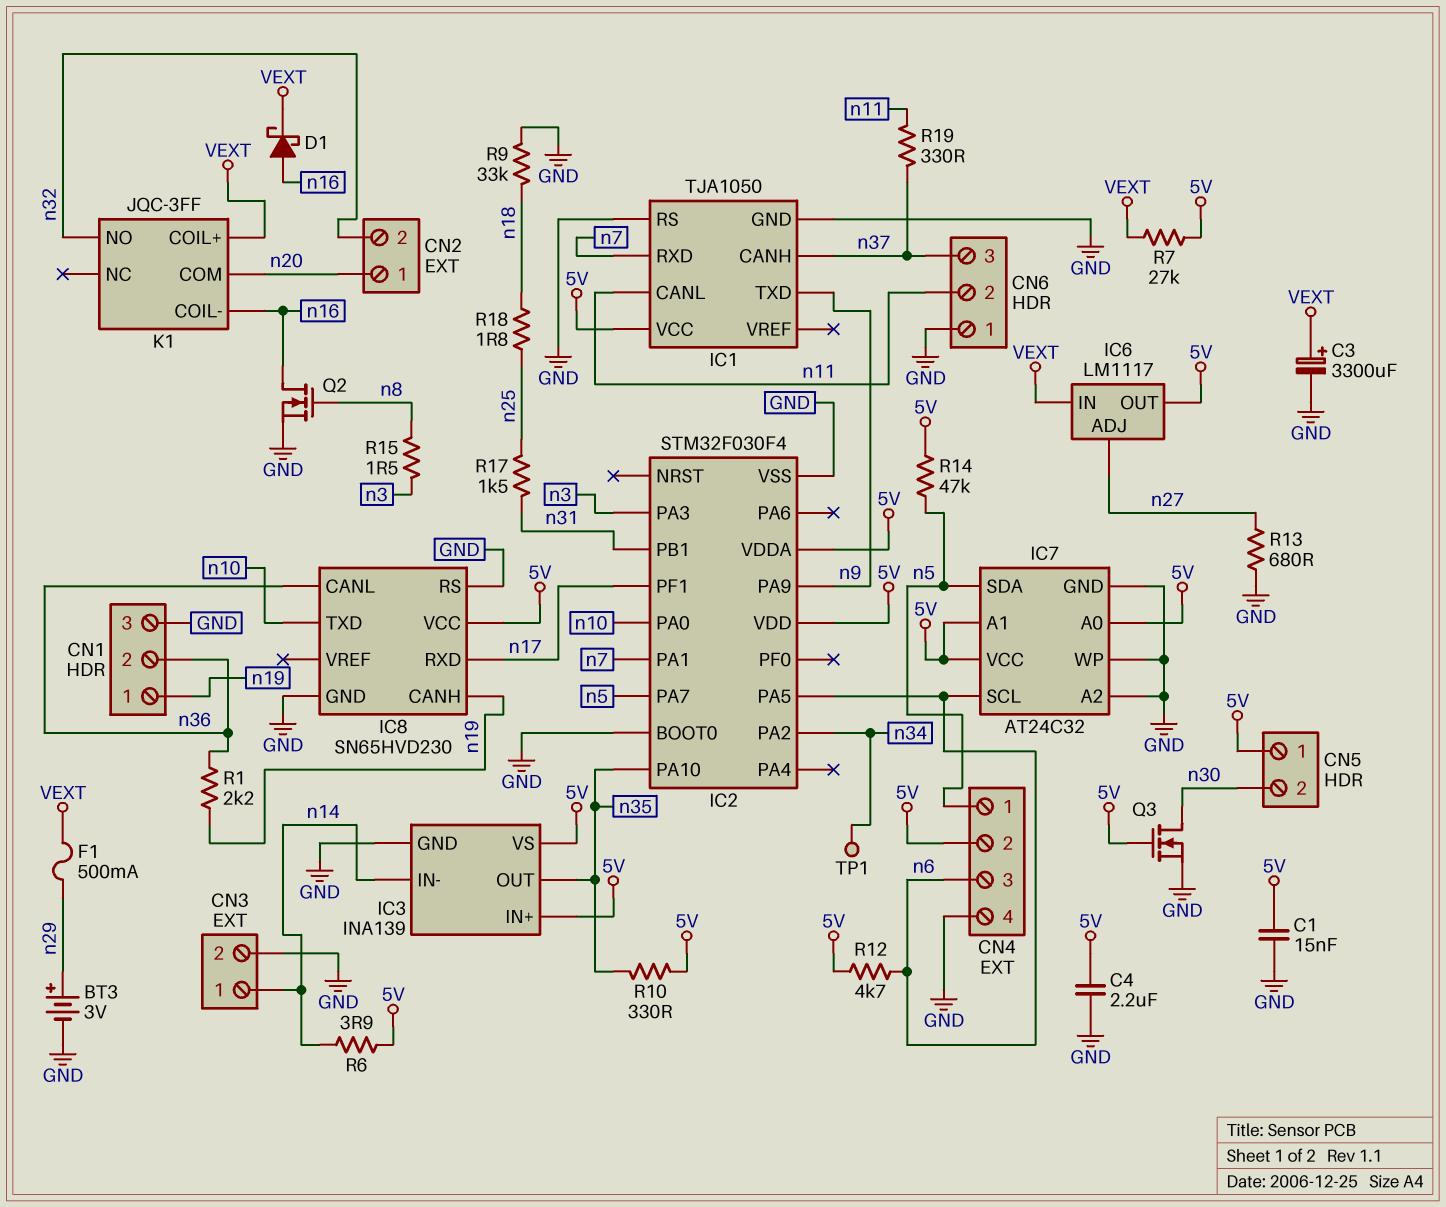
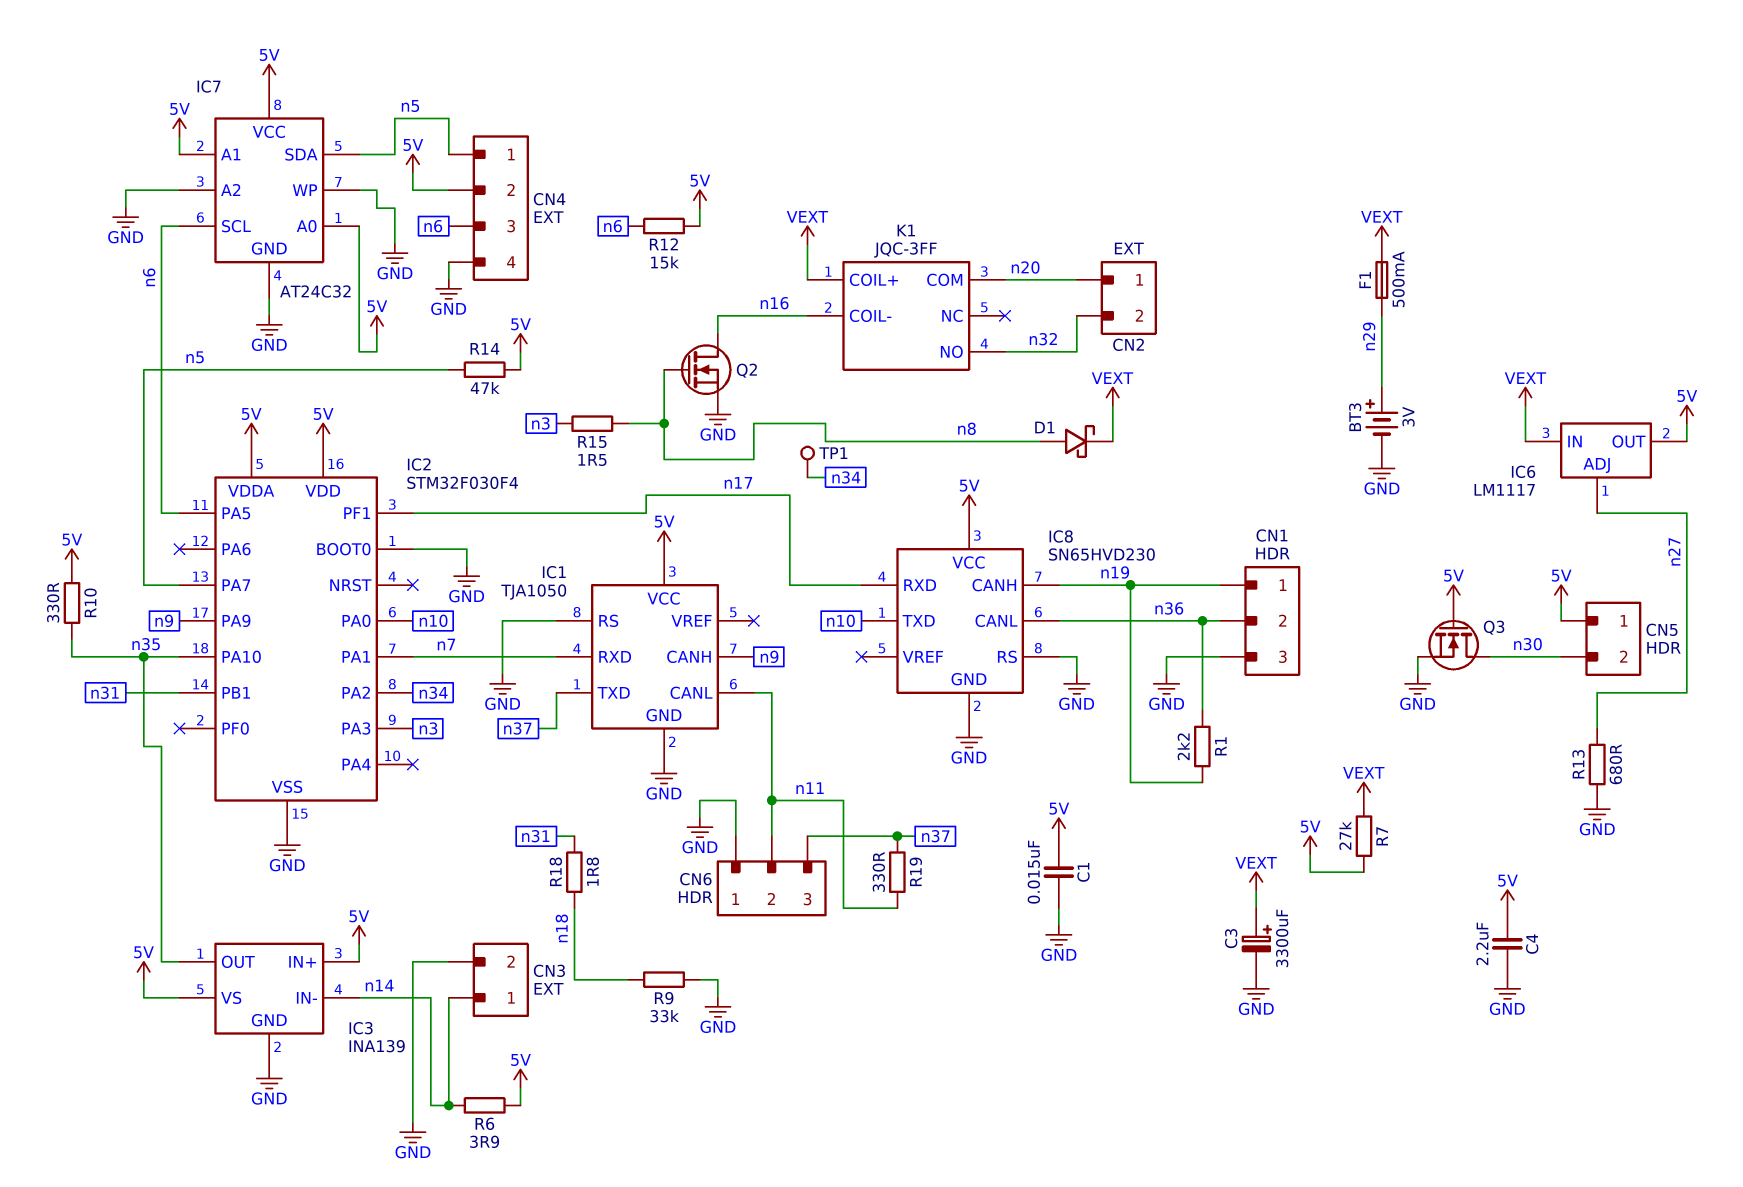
D1: schottky (A n16, K VEXT) -> schottky (A n8, K VEXT)
IC1 pin CANH: n37 -> n9
IC1 pin TXD: n9 -> n37
R12: 4.7k (5V, n6) -> 15k (5V, n6)
R17: 1.5k (n25, n31) -> none
R18: 1.8 (n18, n25) -> 1.8 (n18, n31)

